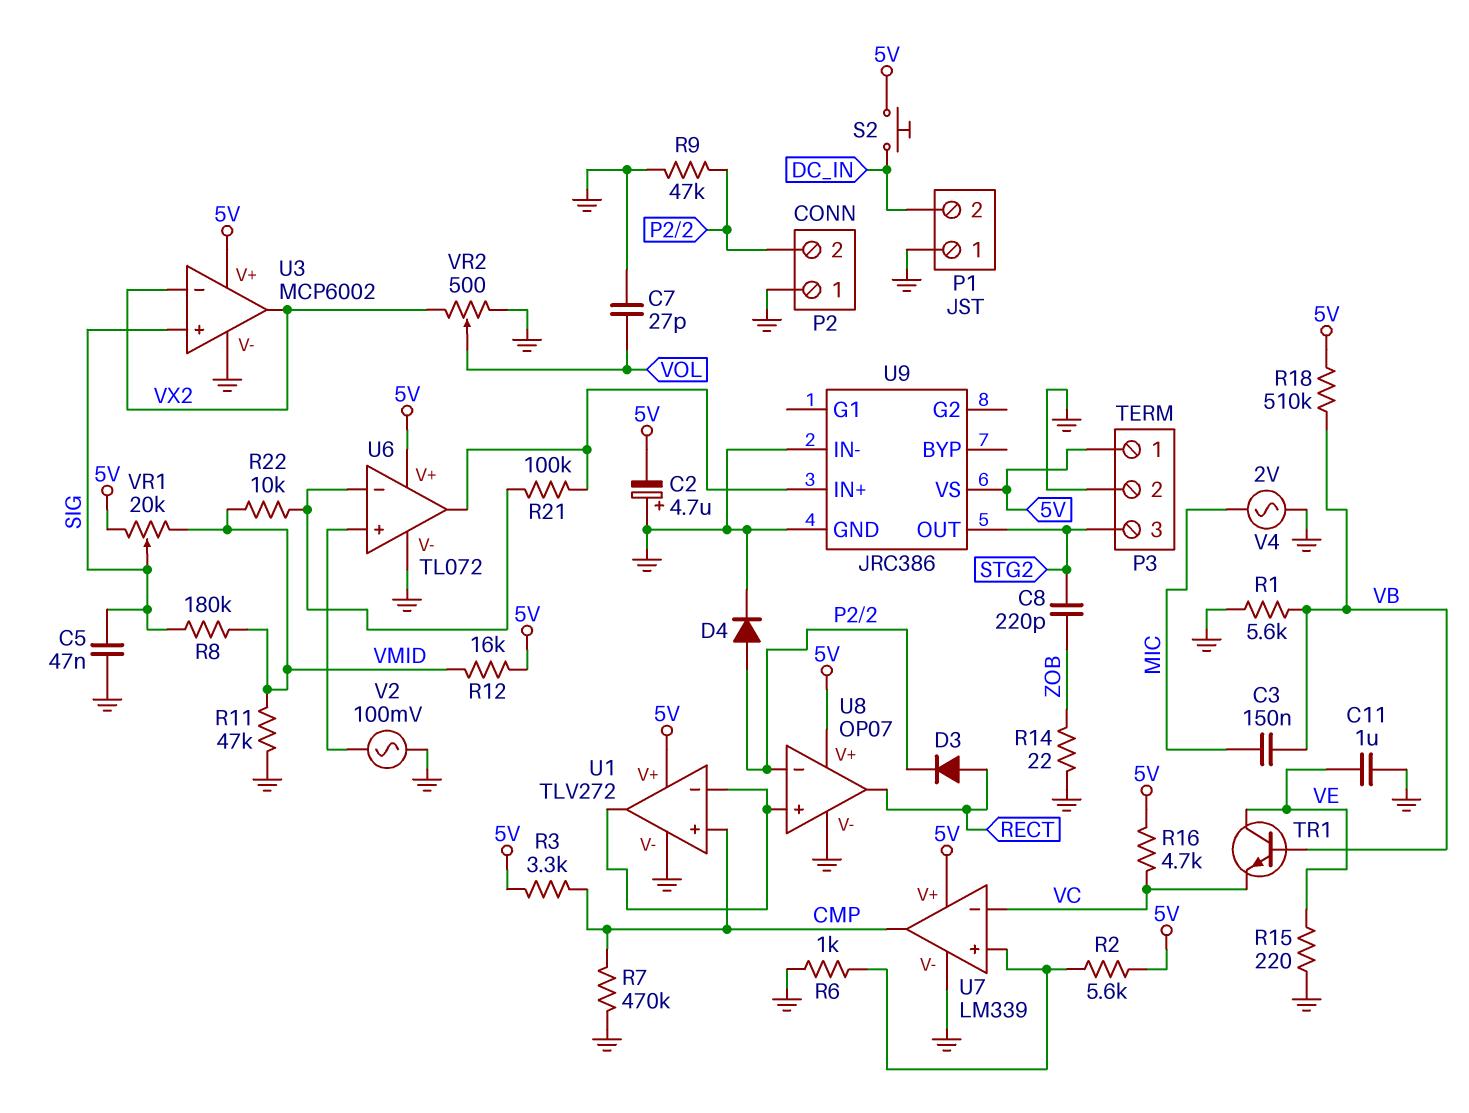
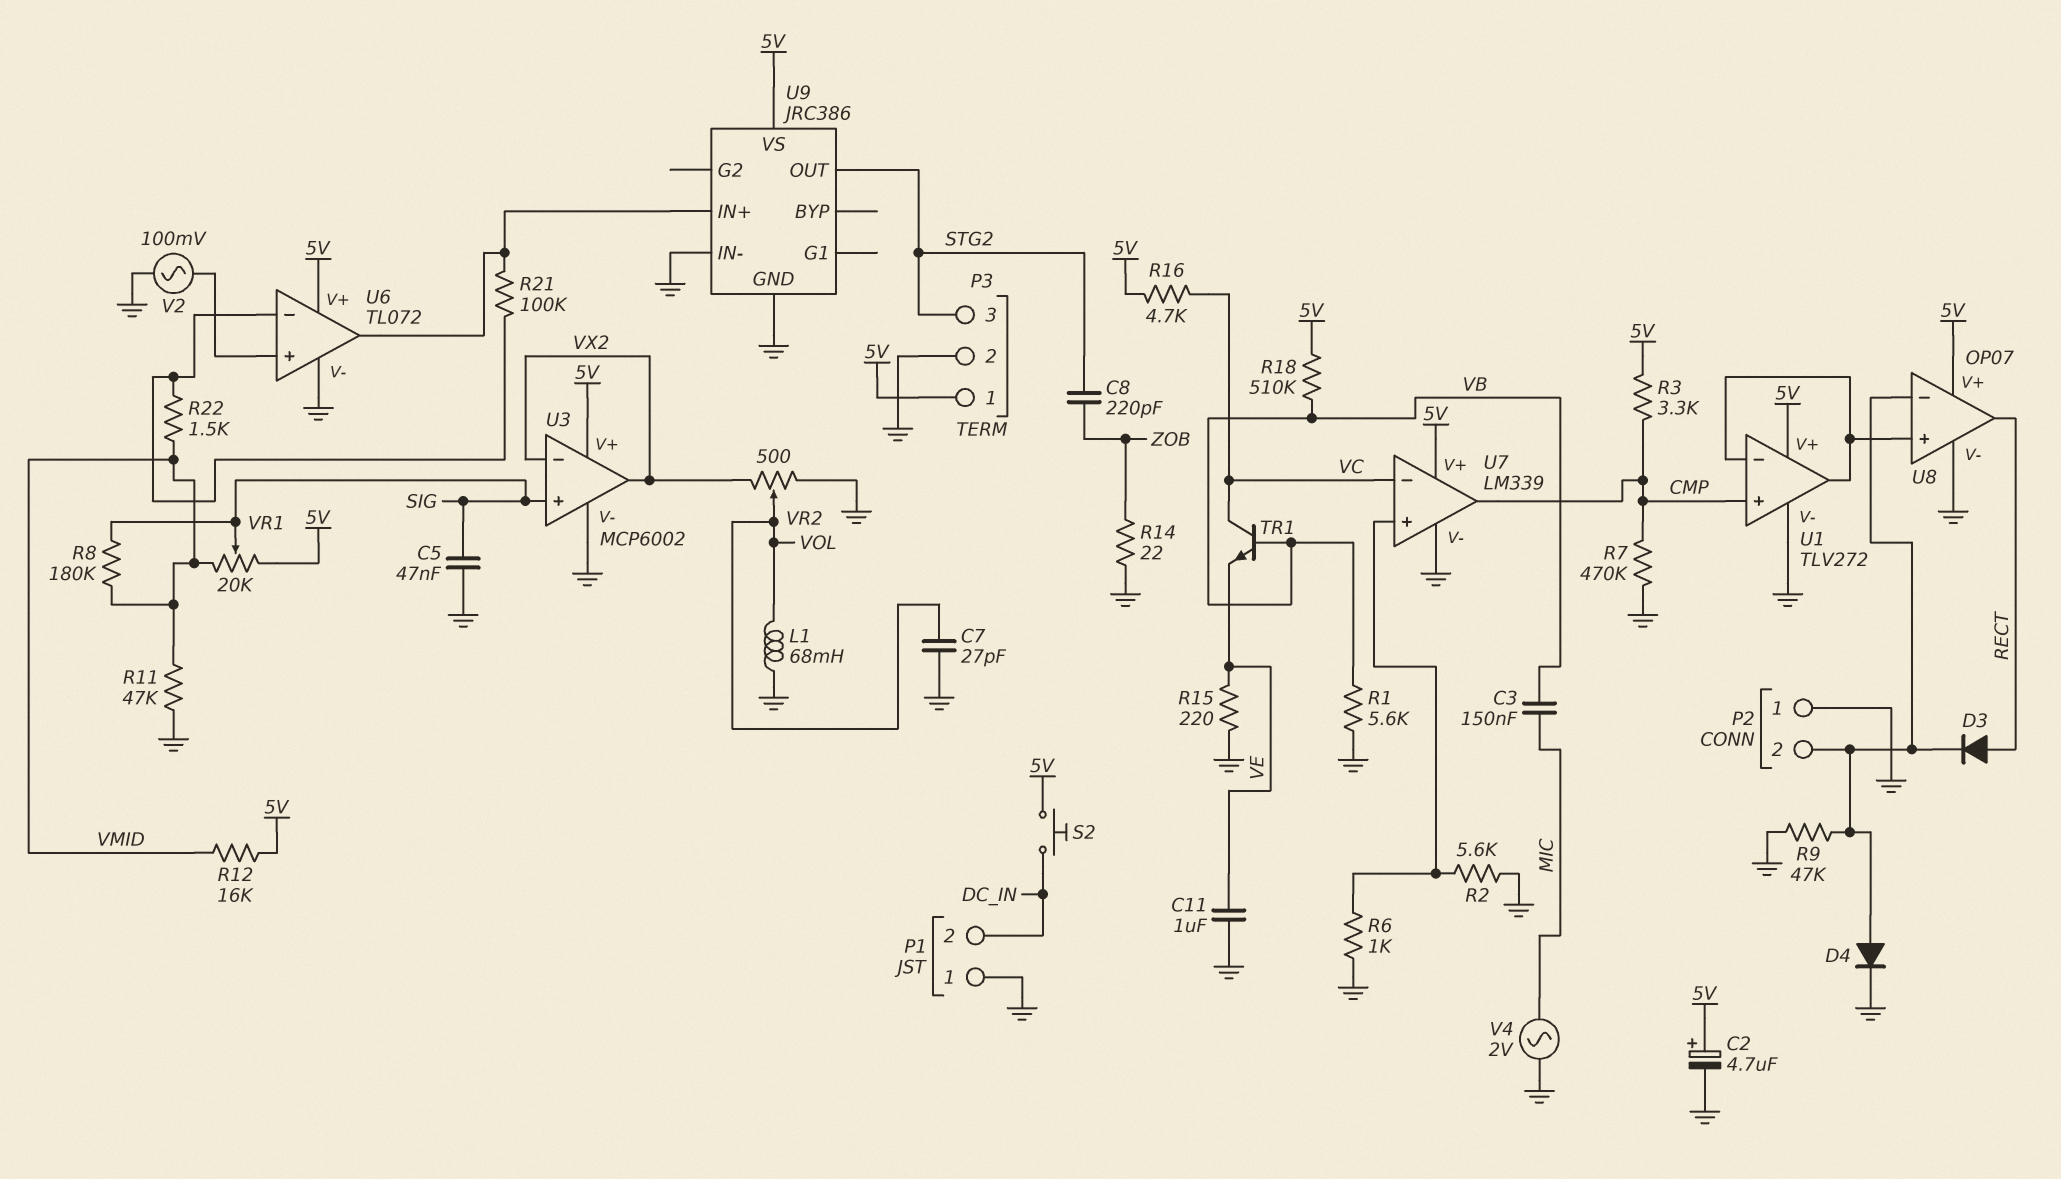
C2: 4.7uF (plus GND, minus 5V) -> 4.7uF (plus 5V, minus GND)
L1: none -> 68mH (GND, VOL)
R2: 5.6k (5V, U7/in+) -> 5.6k (GND, U7/in+)
R22: 10k (U6/in-, VMID) -> 1.5k (U6/in-, VMID)
TR1: NPN (B VB, C VE, E VC) -> NPN (B VB, C VC, E VE)

